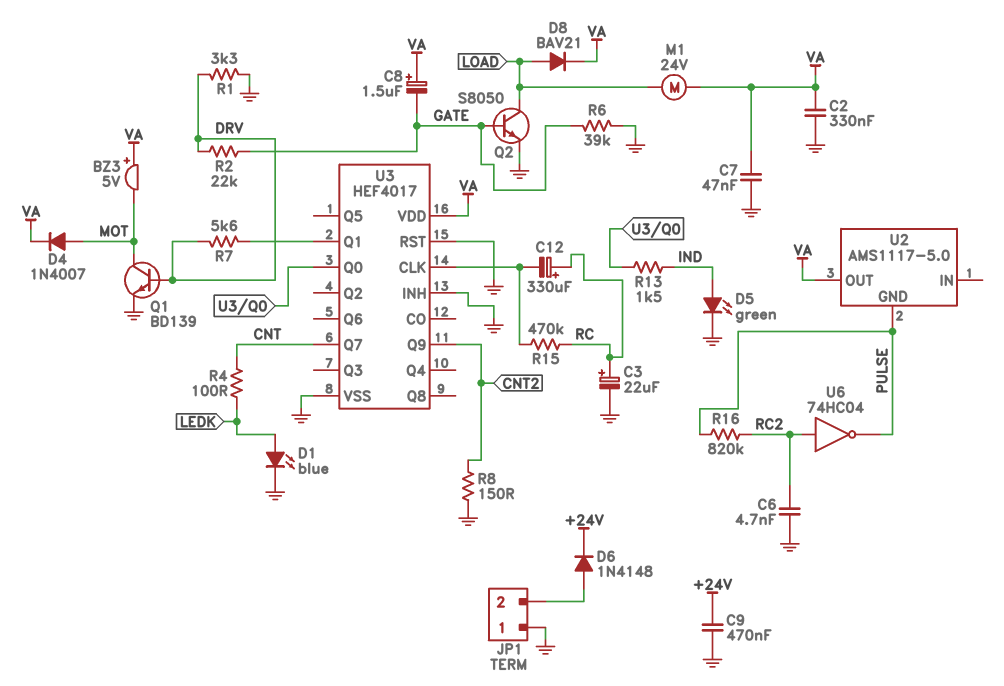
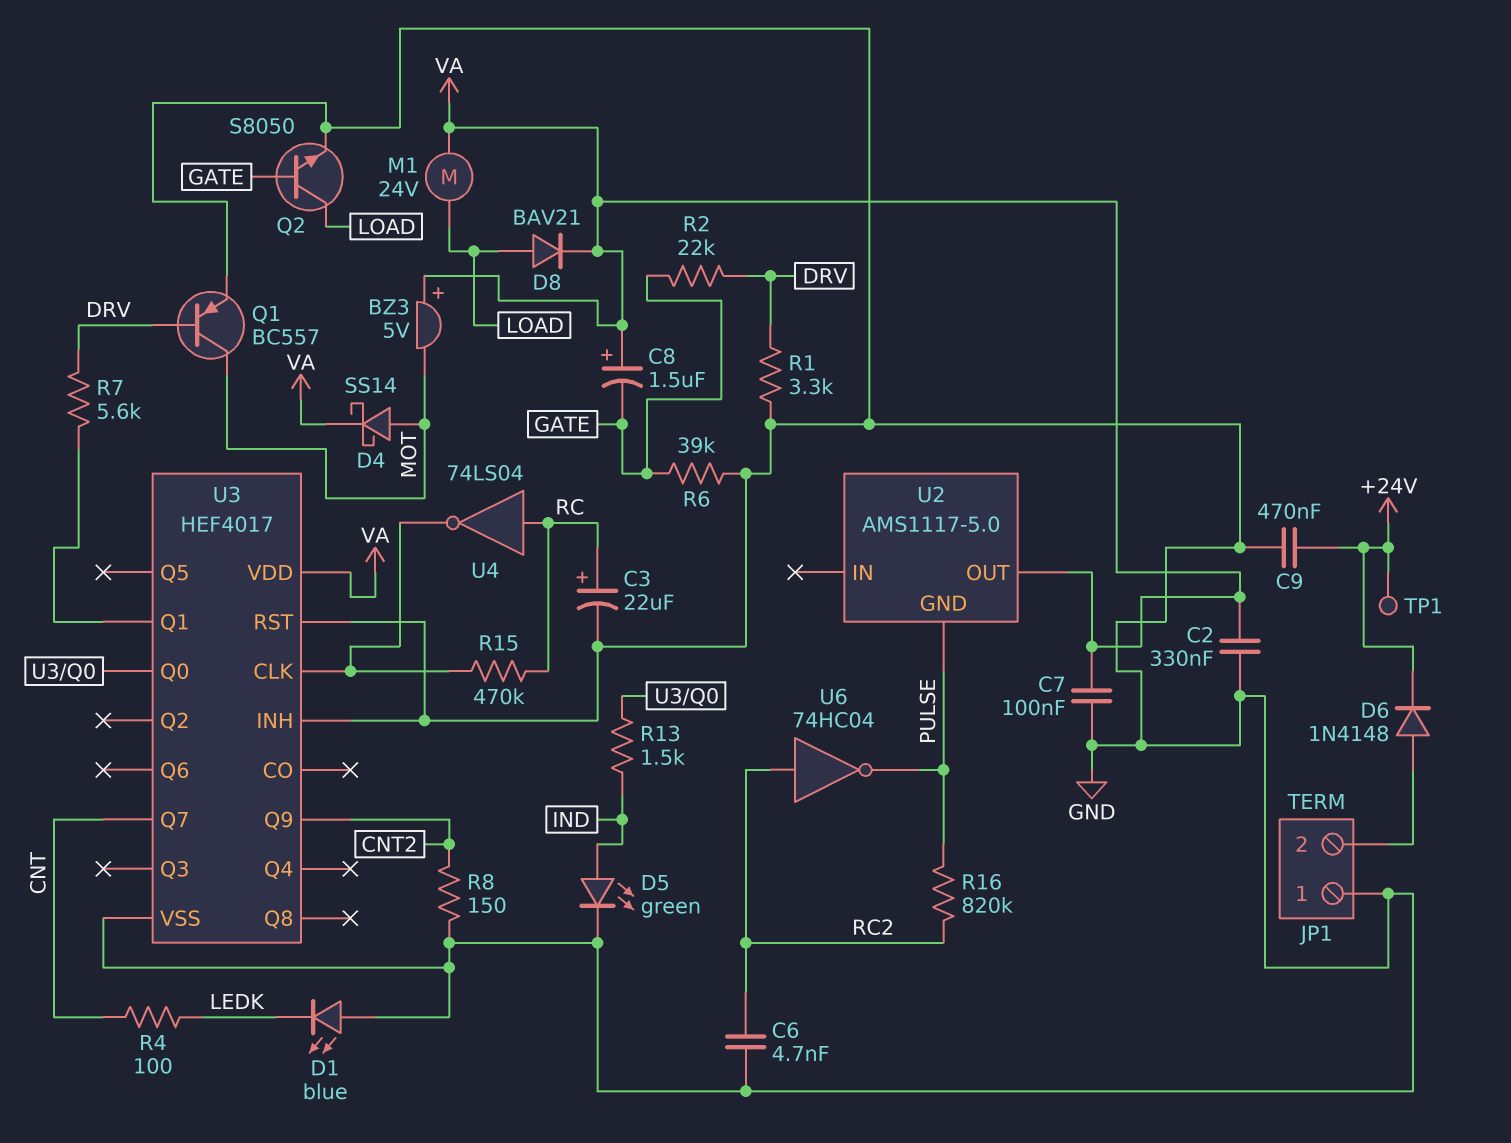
C7: 47nF (GND, VA) -> 100nF (GND, VA)
C12: 330uF (plus RC, minus U3/CLK) -> none
D1: LED blue (A LEDK, K GND) -> LED blue (A GND, K LEDK)
D4: diode 1N4007 (A MOT, K VA) -> schottky SS14 (A MOT, K VA)
Q1: NPN BD139 (B DRV, C MOT, E GND) -> PNP BC557 (B DRV, C MOT, E GND)
TP1: none -> test point (+24V)
U4: none -> NOT 74LS04 (in RC, out U3/CLK)

